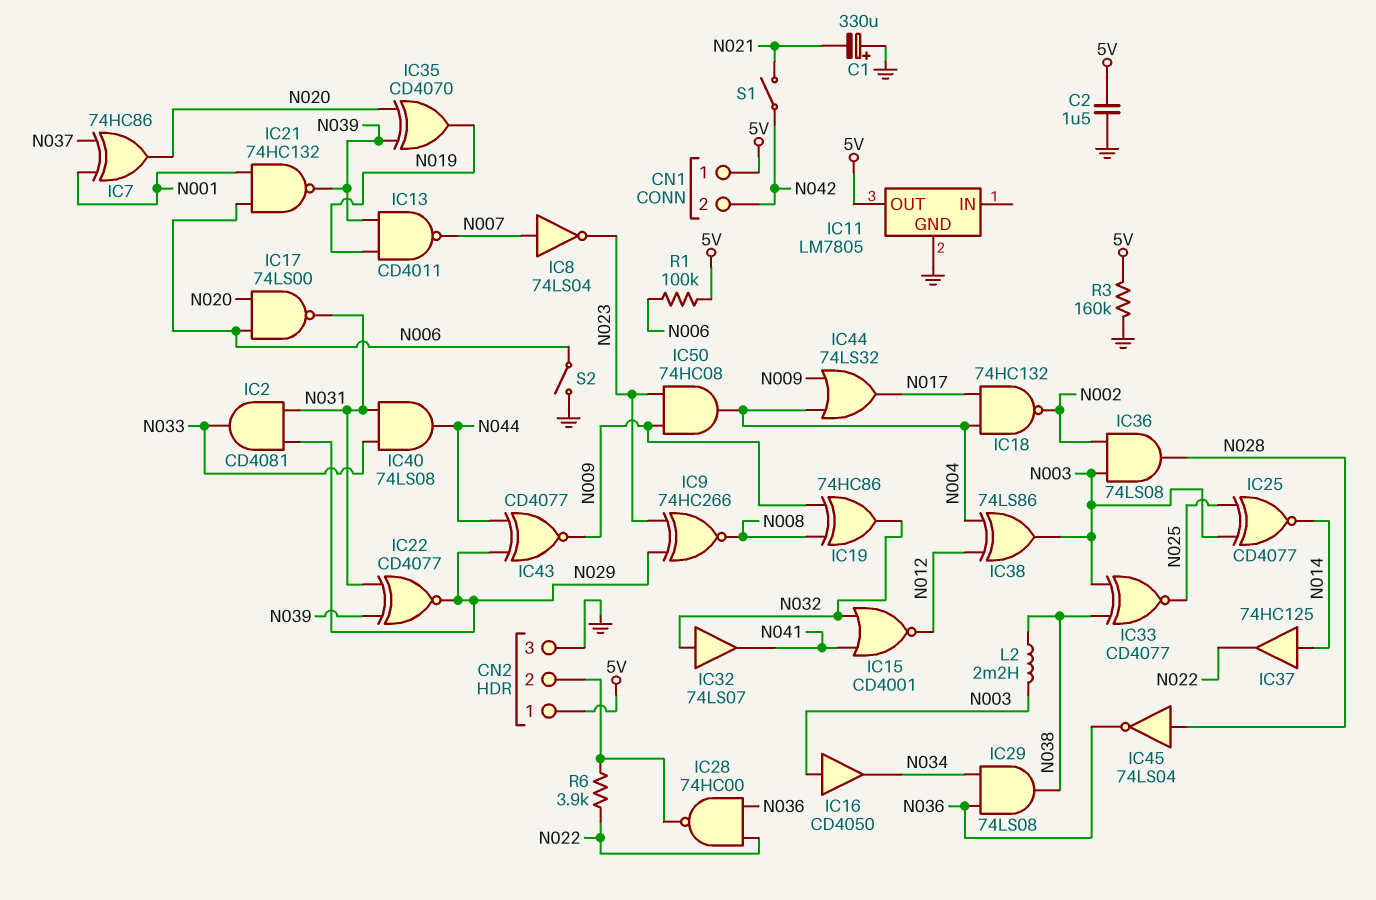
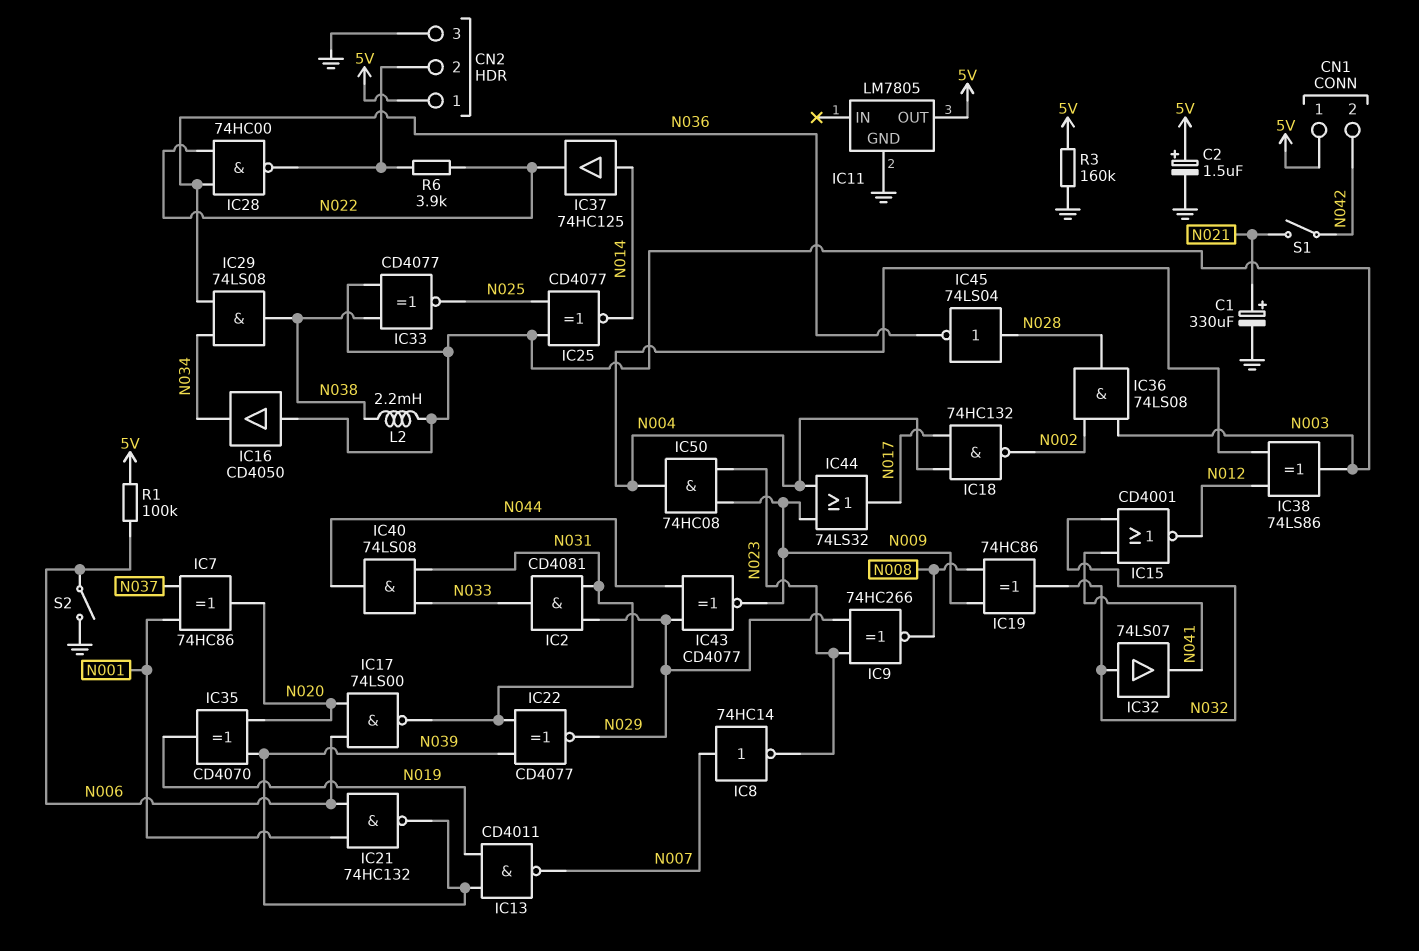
C1: 330uF (plus GND, minus N021) -> 330uF (plus N021, minus GND)
C2: 1.5uF (5V, GND) -> 1.5uF (plus 5V, minus GND)
IC8: NOT 74LS04 (in N007, out N023) -> NOT 74HC14 (in N007, out N023)

